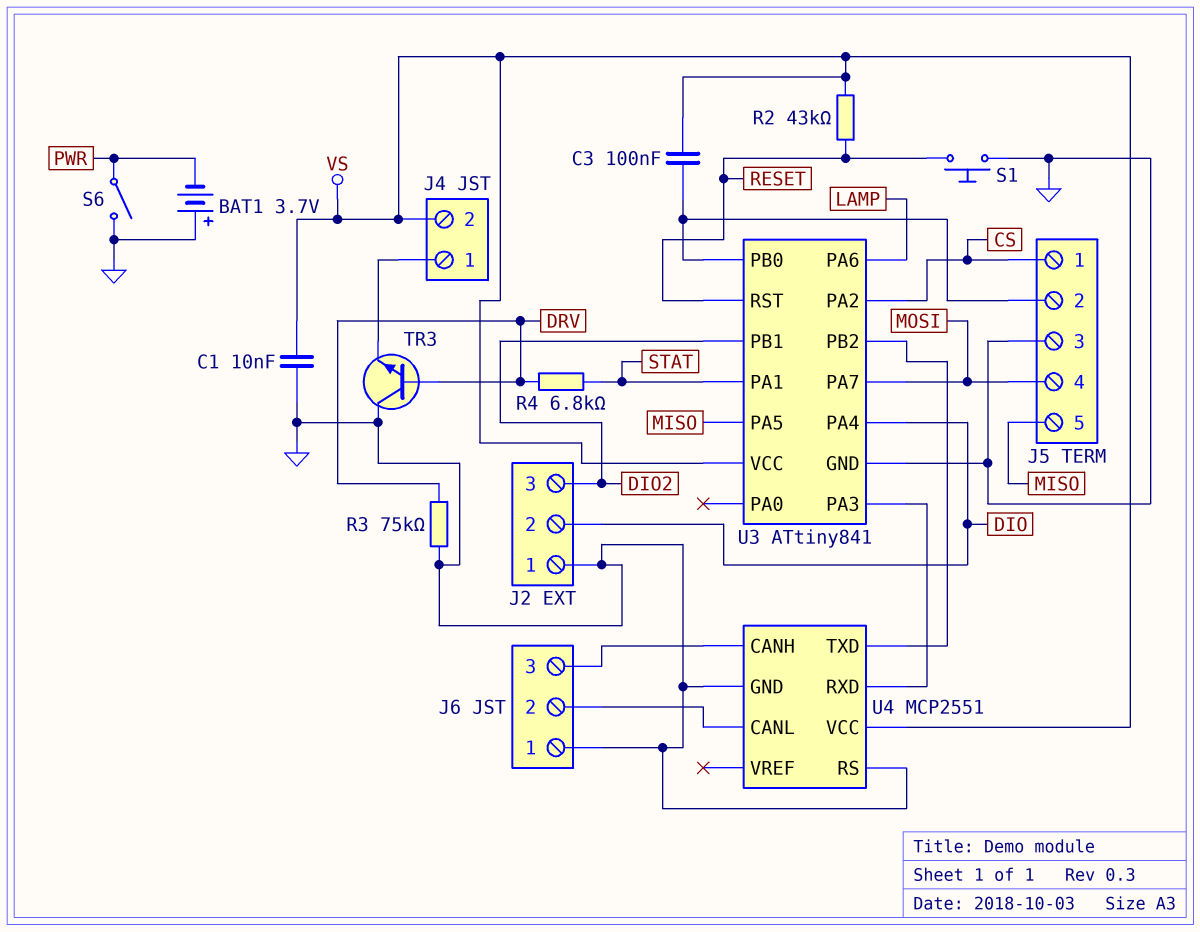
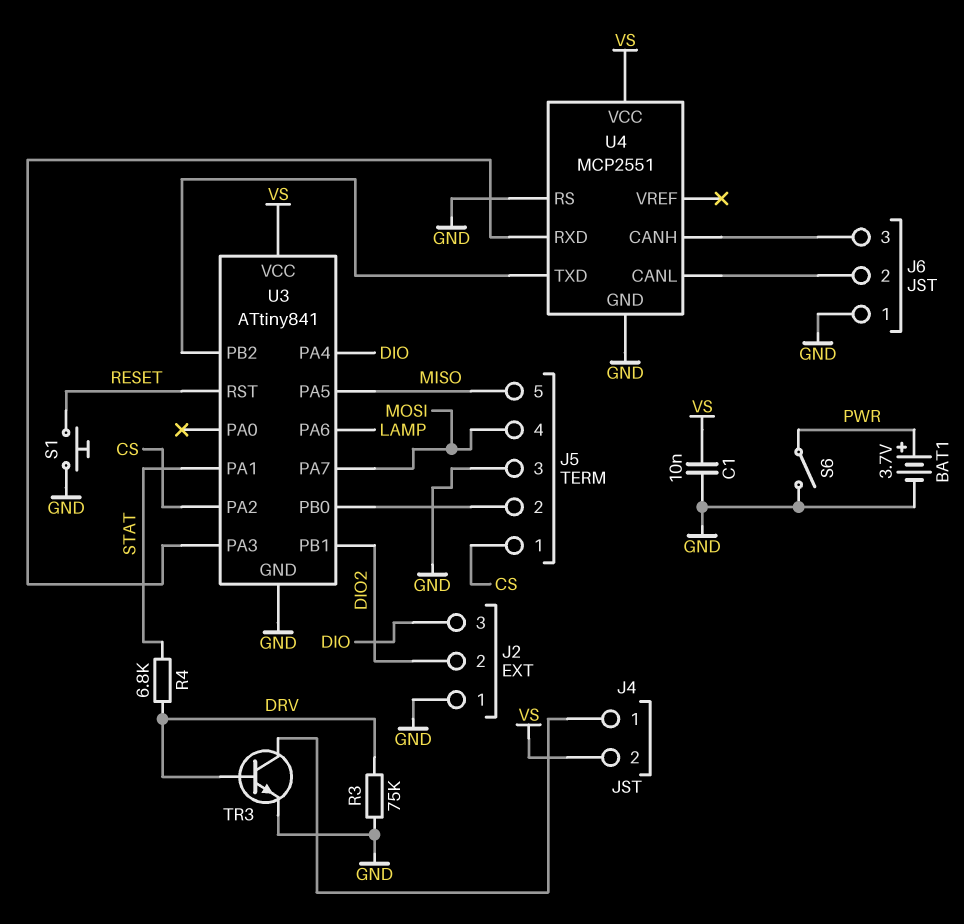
BAT1: 3.7V (plus GND, minus PWR) -> 3.7V (plus PWR, minus GND)
C3: 100nF (J5/2, VS) -> none
J2 pin 2: DIO -> DIO2
J2 pin 3: DIO2 -> DIO
R2: 43k (RESET, VS) -> none
TR3: NPN (B DRV, C GND, E J4/1) -> NPN (B DRV, C J4/1, E GND)

